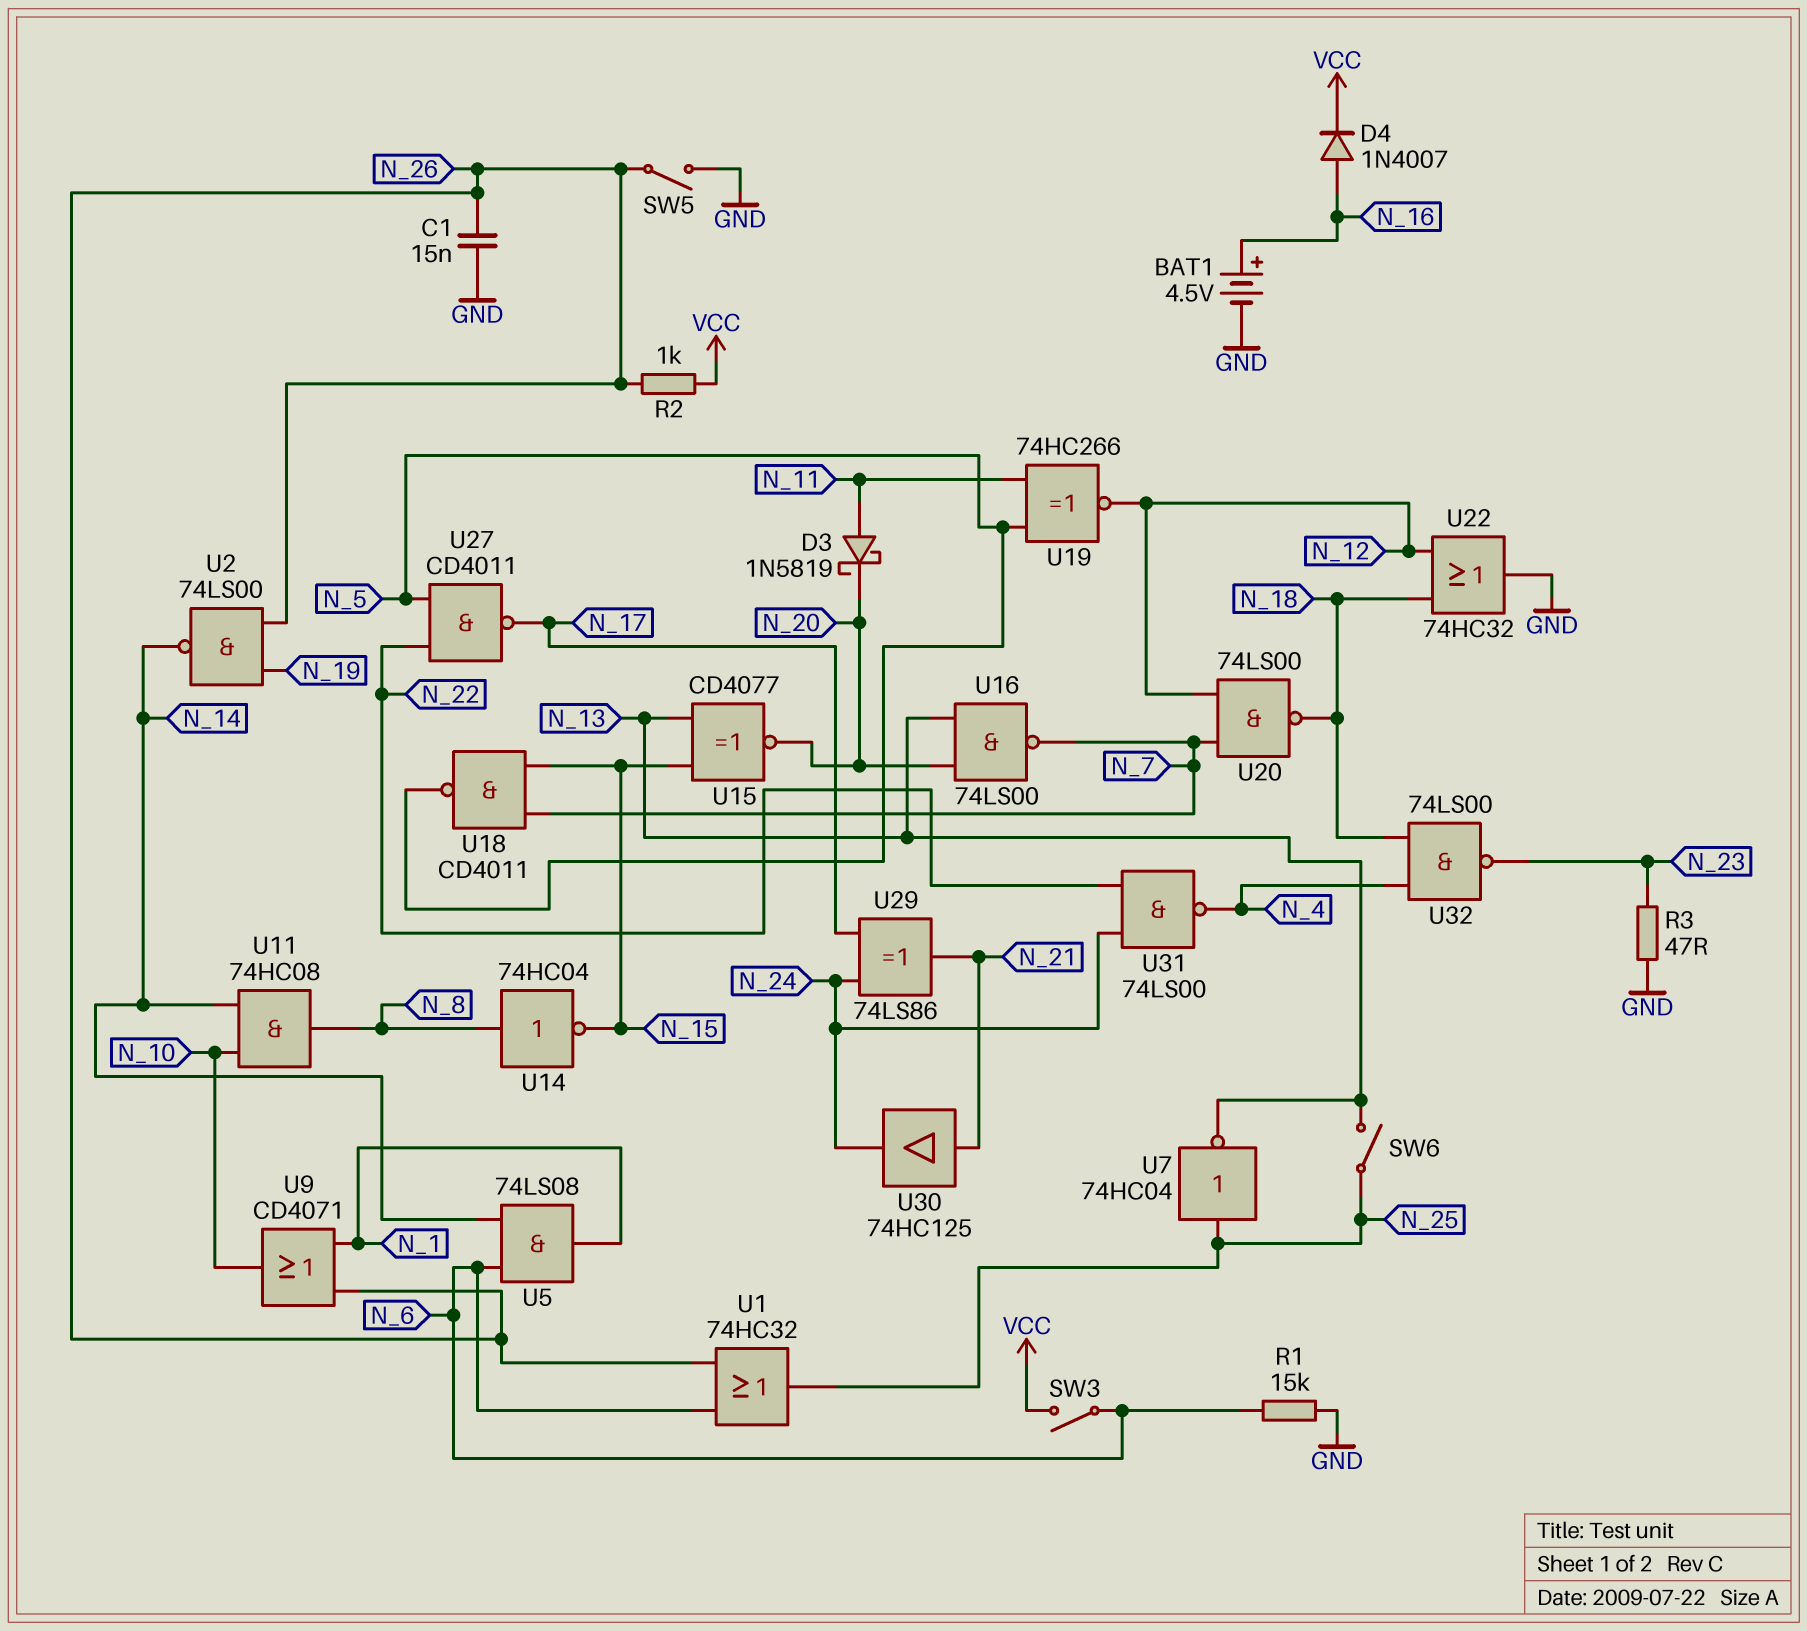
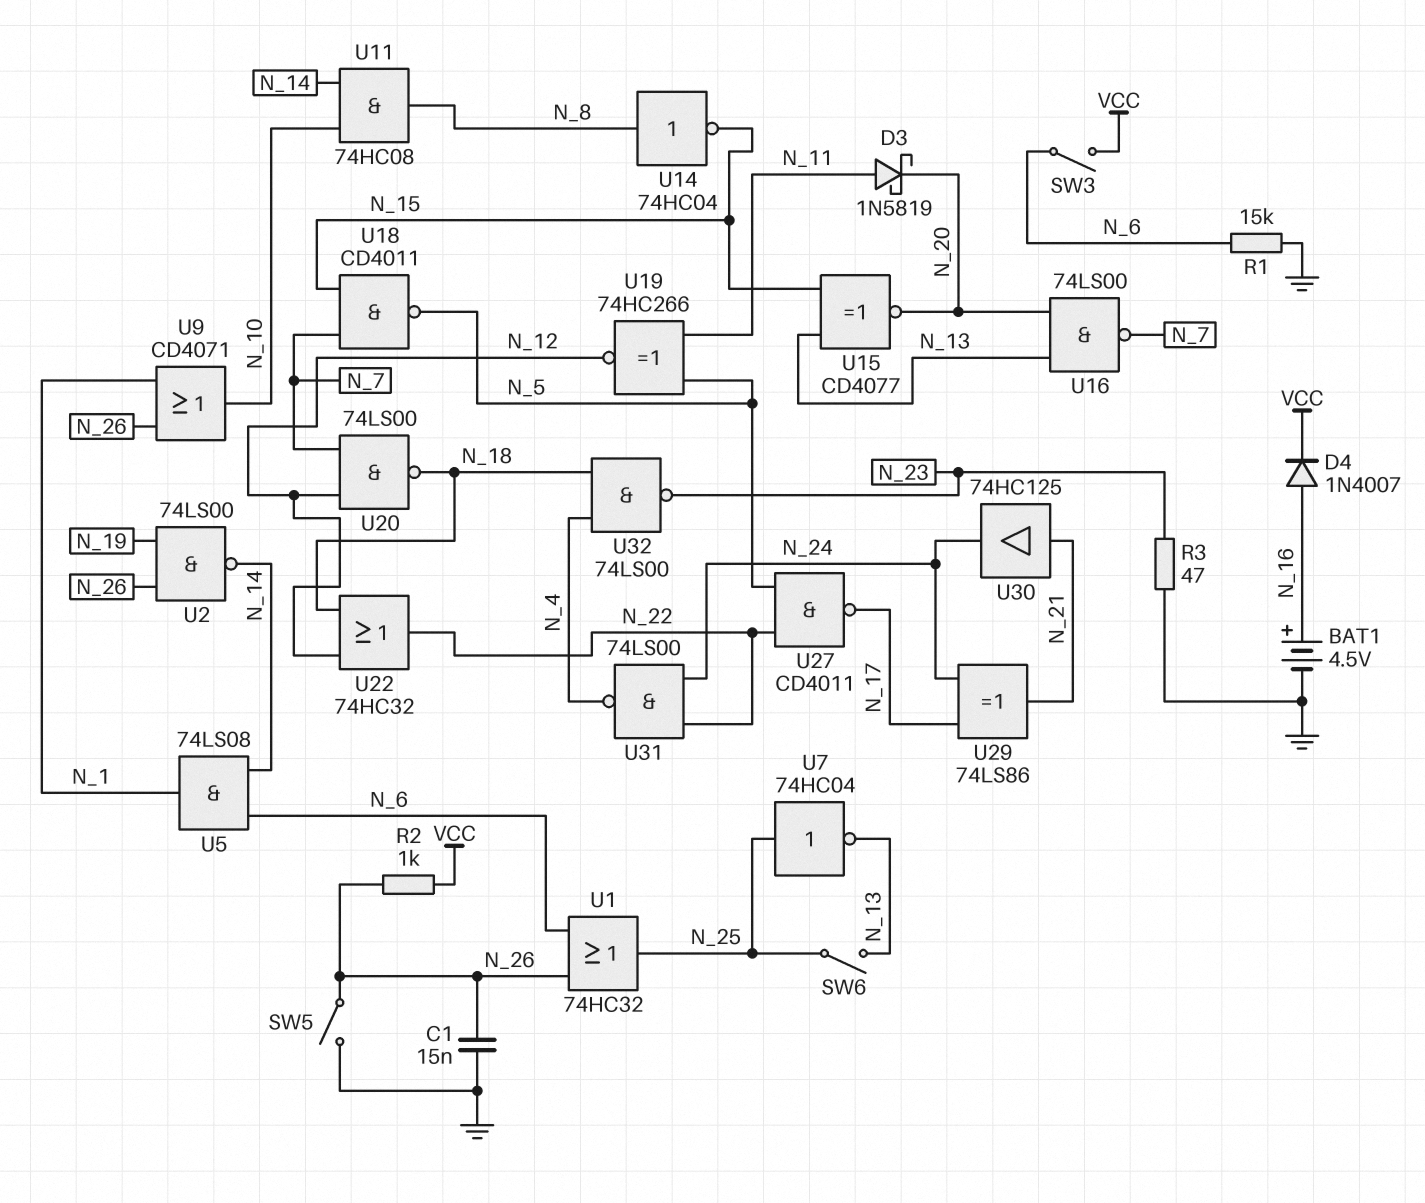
U22: OR 74HC32 (in N_12, in N_18, out GND) -> OR 74HC32 (in N_12, in N_18, out N_22)

